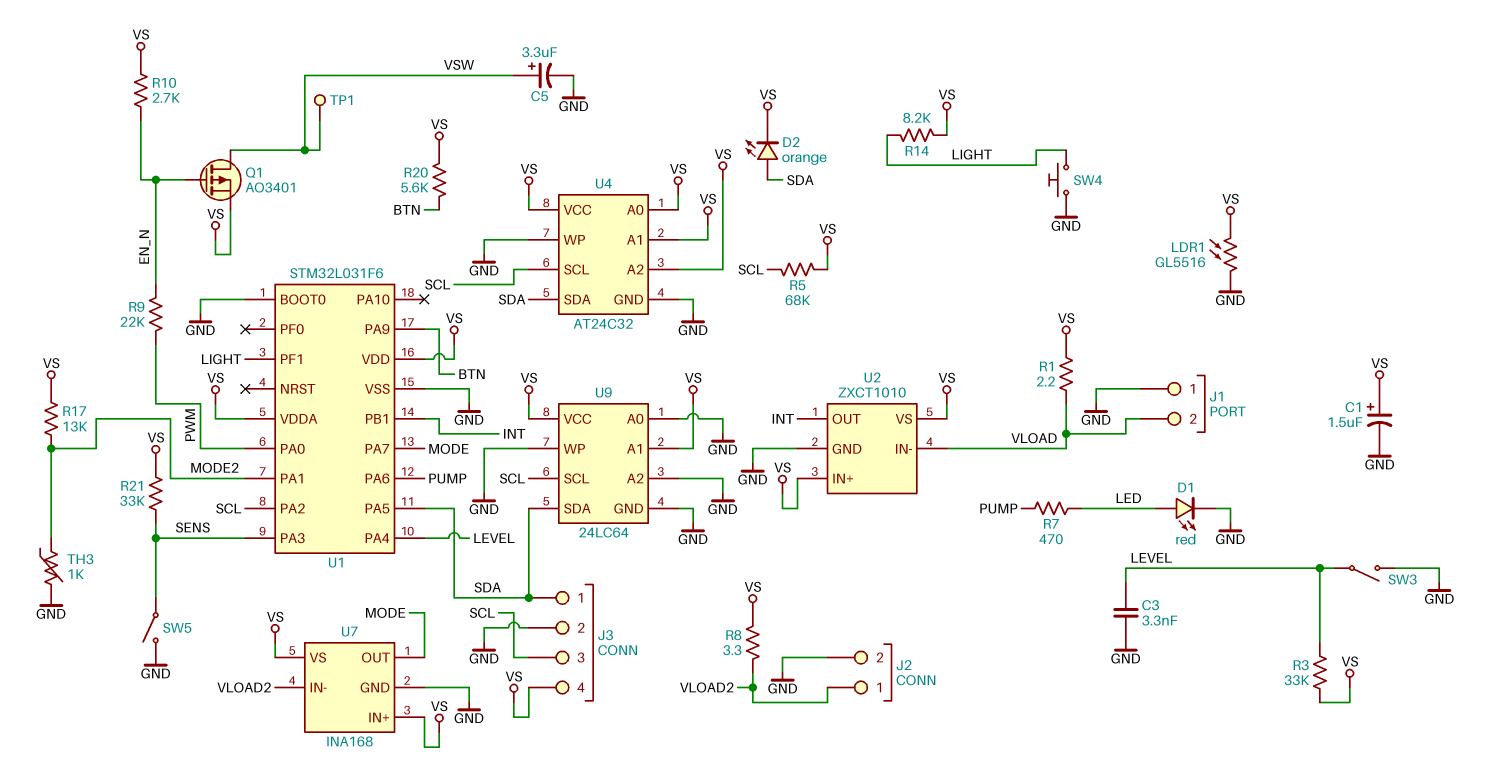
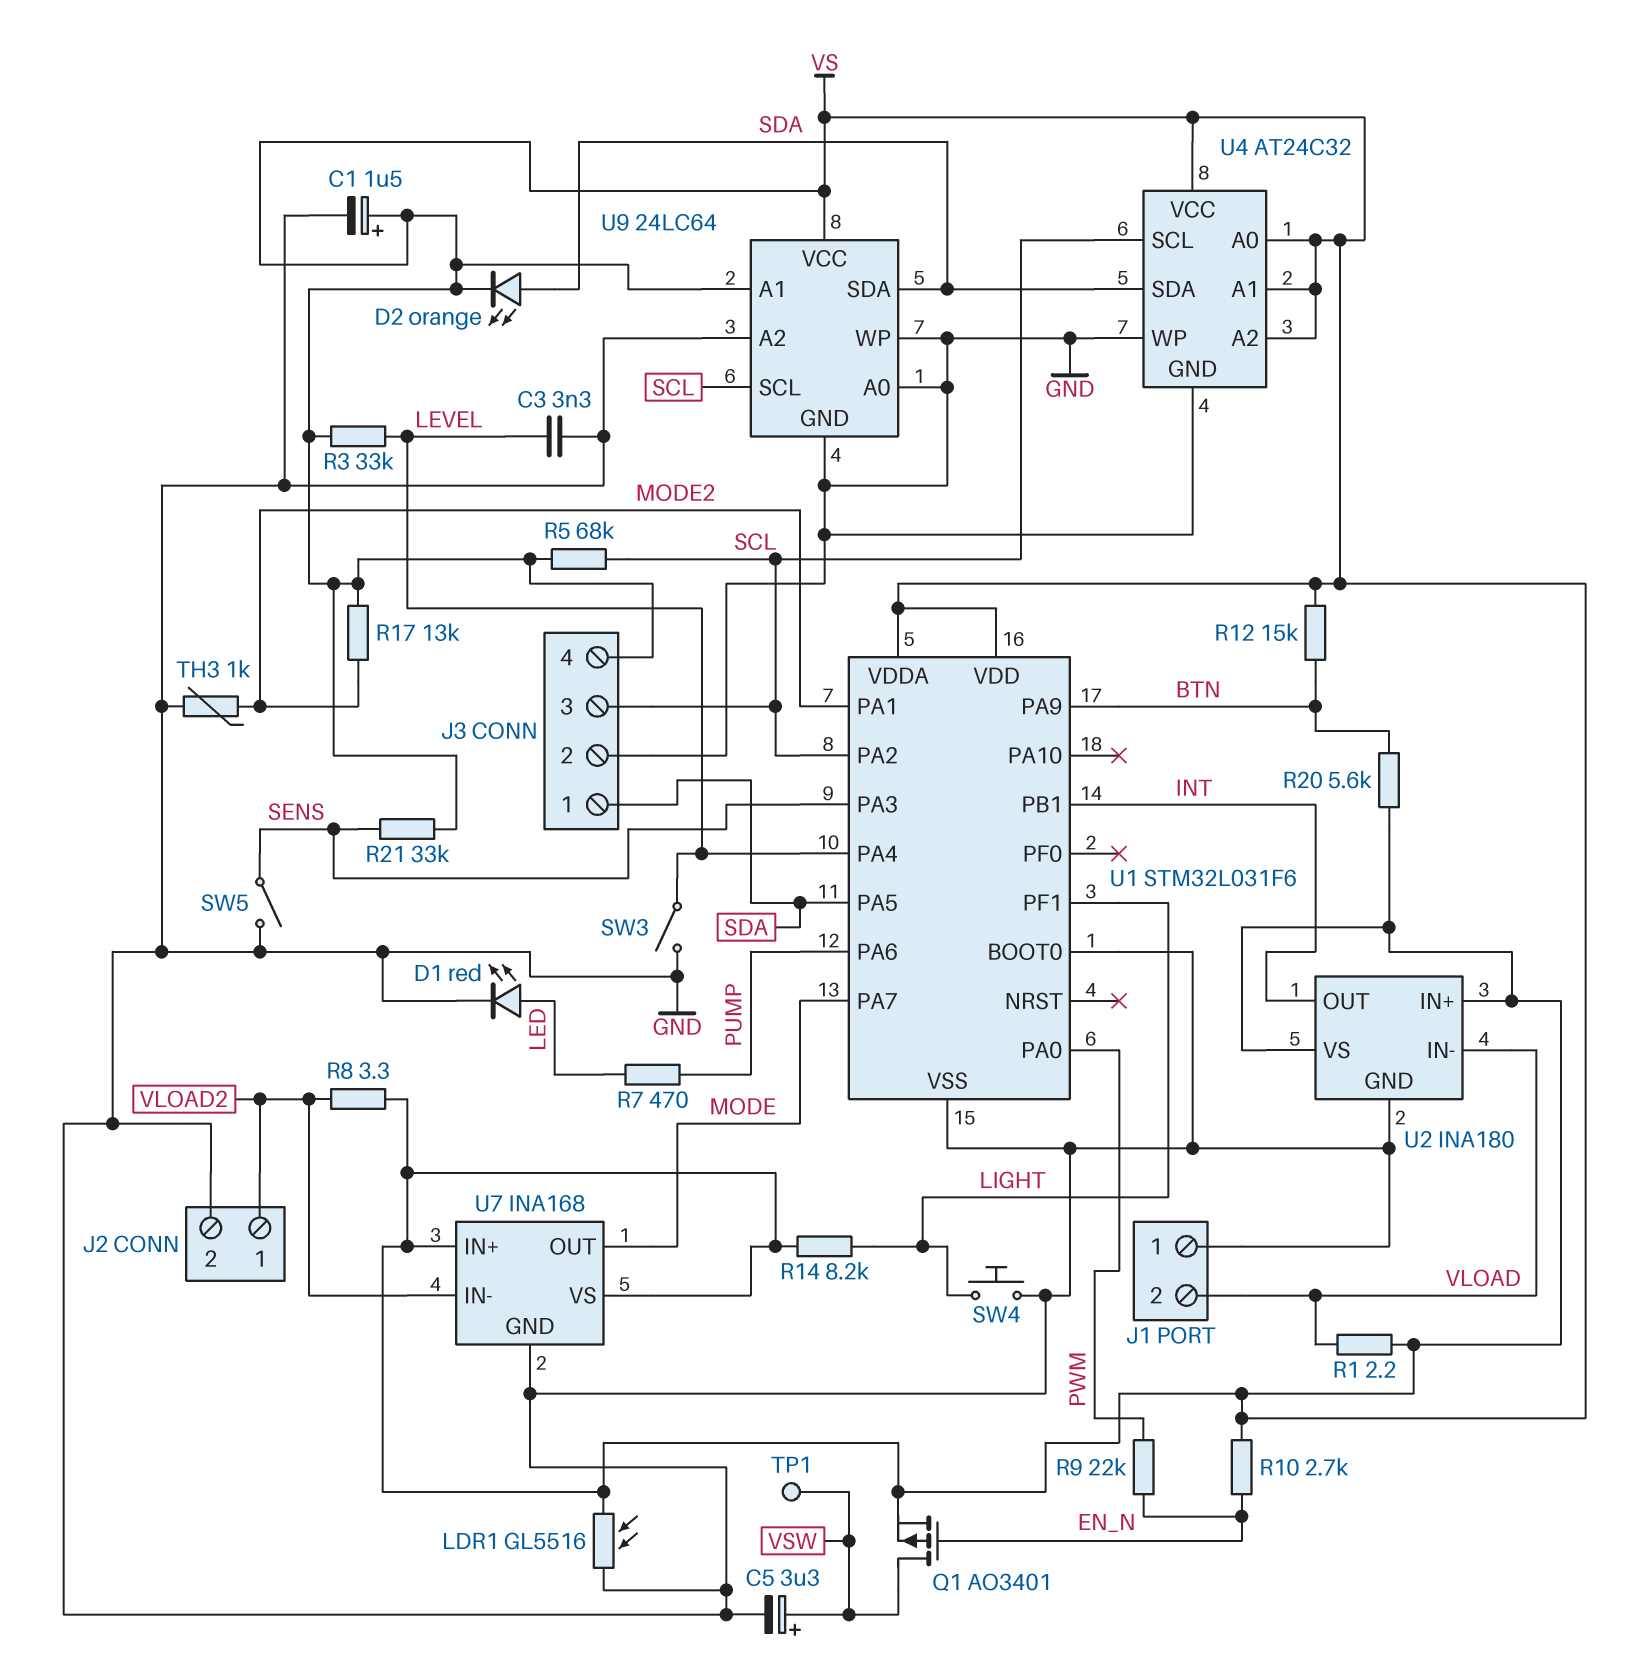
R12: none -> 15k (BTN, VS)
U2: ZXCT1010 -> INA180

